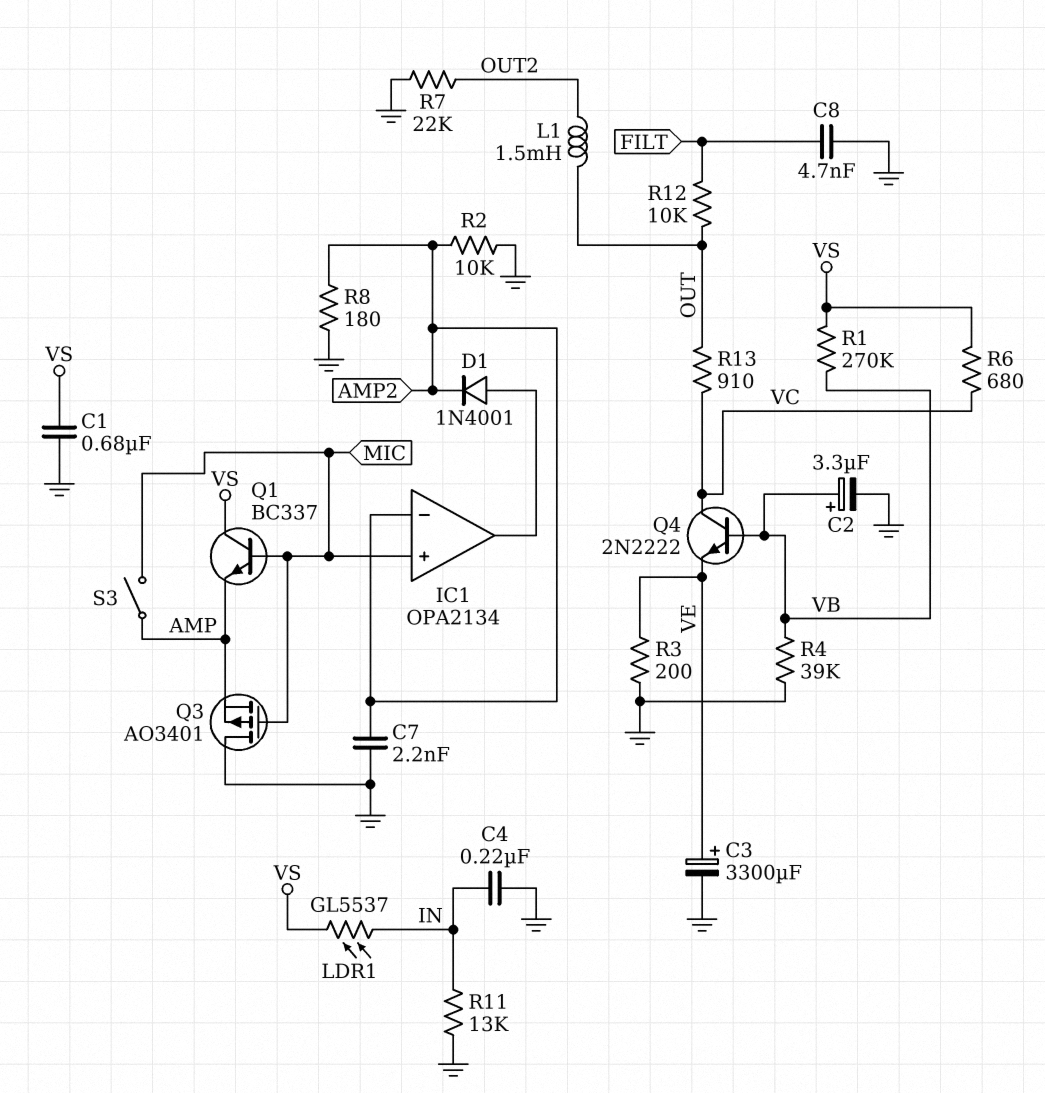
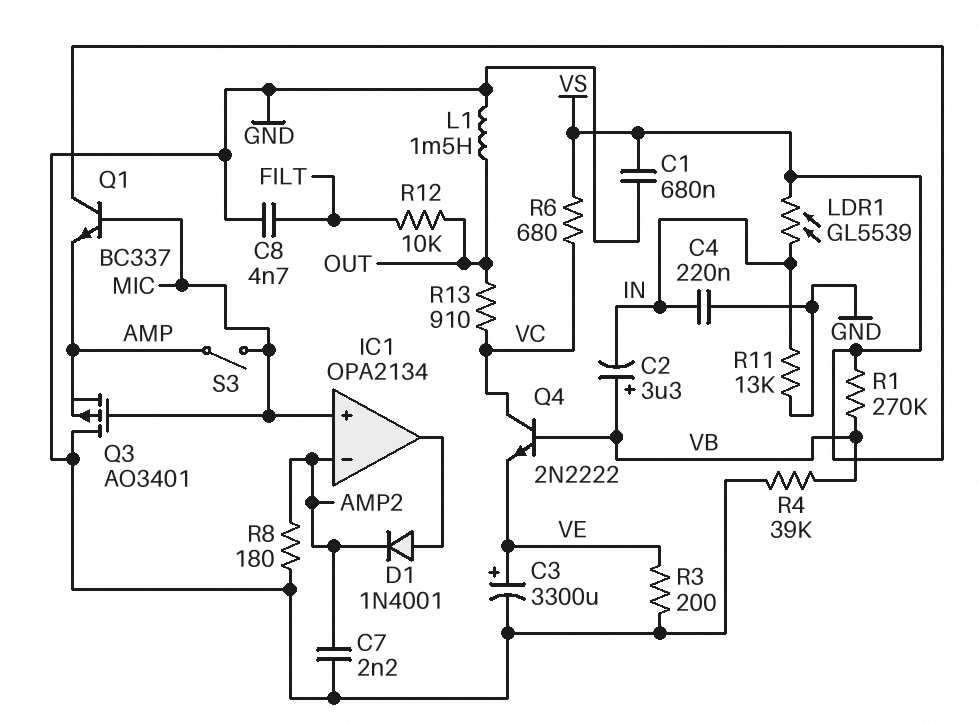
C2: 3.3uF (plus VB, minus GND) -> 3.3uF (plus VB, minus IN)
L1: 1.5mH (OUT, OUT2) -> 1.5mH (GND, OUT)
LDR1: GL5537 (IN, VS) -> GL5539 (IN, VS)
R2: 10k (AMP2, GND) -> none
R7: 22k (GND, OUT2) -> none

